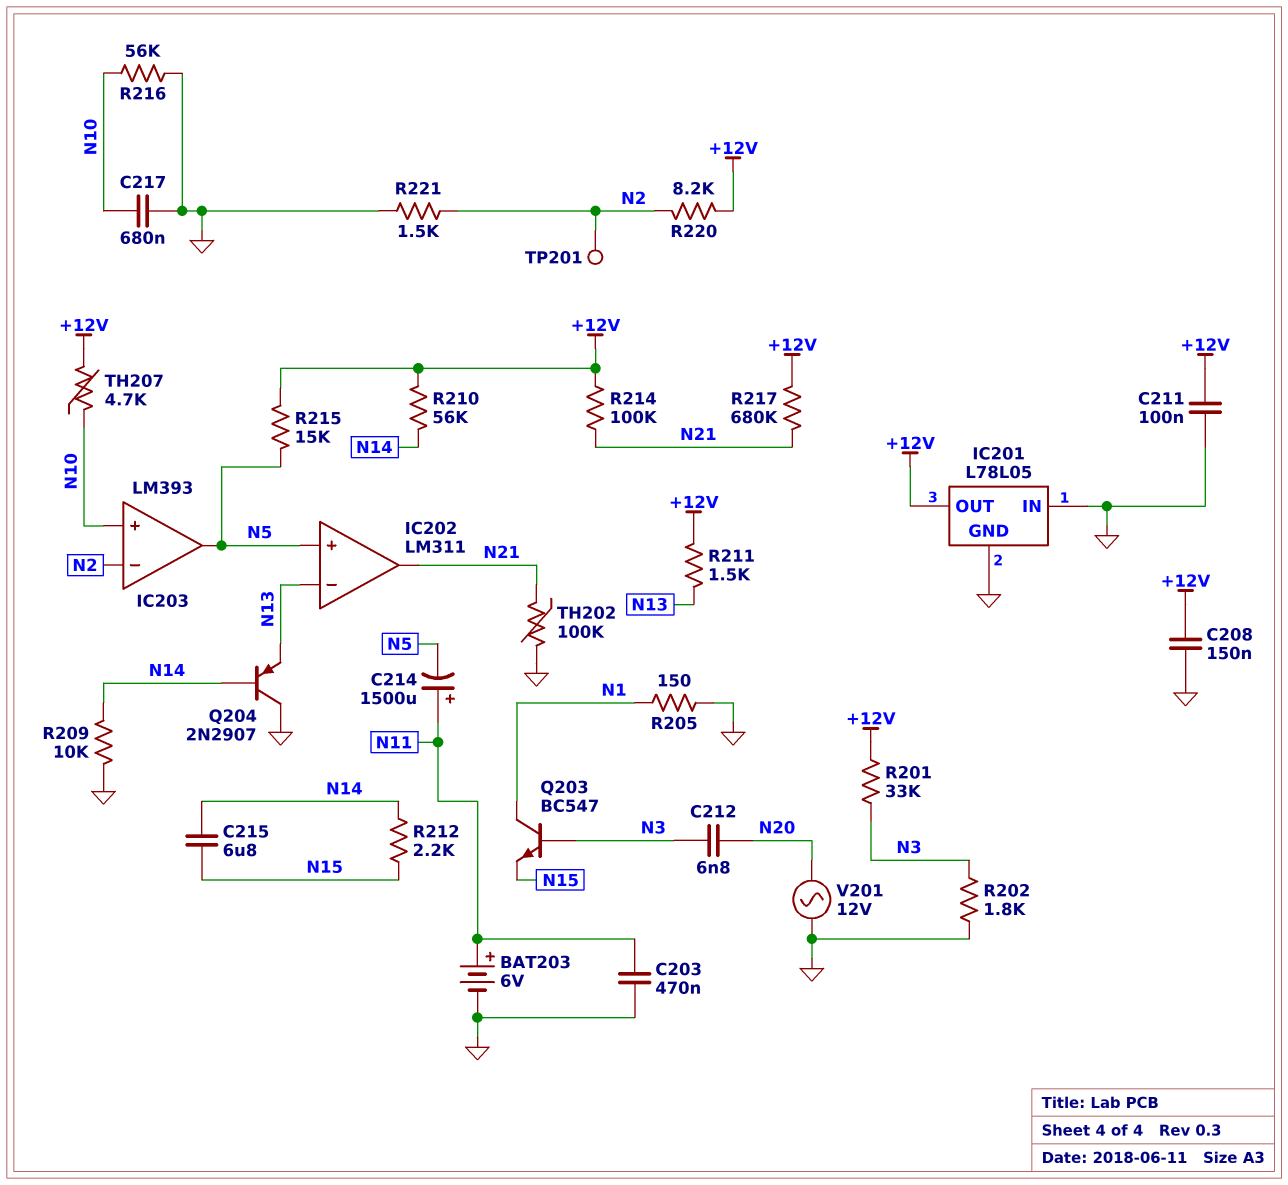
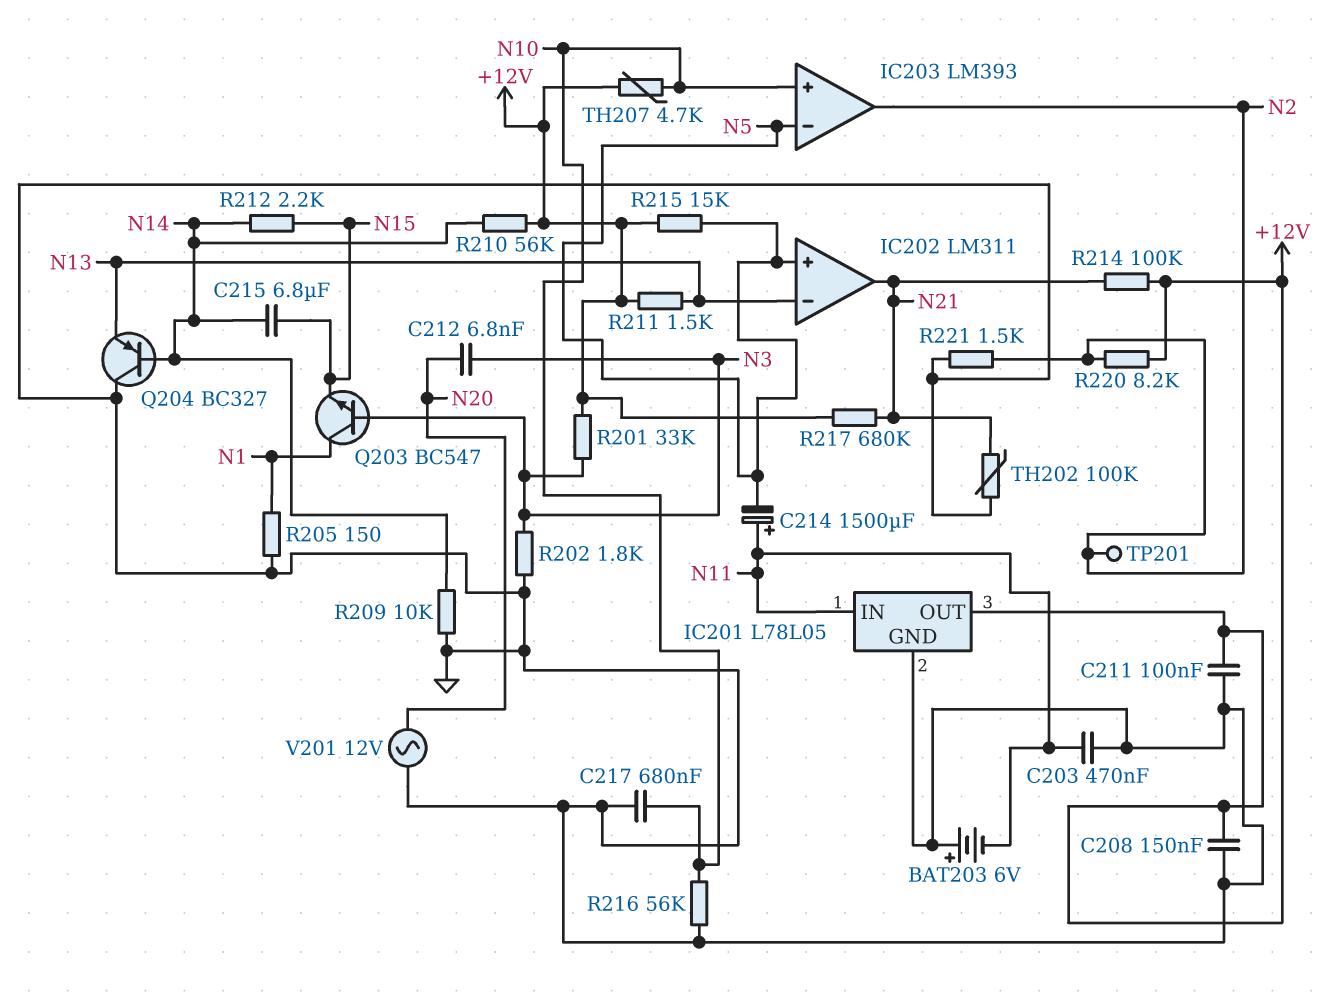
BAT203: 6V (plus N11, minus GND) -> 6V (plus GND, minus N11)
IC201 pin IN: GND -> N11
IC203 pin in-: N2 -> N5
IC203 pin out: N5 -> N2
Q204: PNP 2N2907 (B N14, C GND, E N13) -> PNP BC327 (B N14, C GND, E N13)

